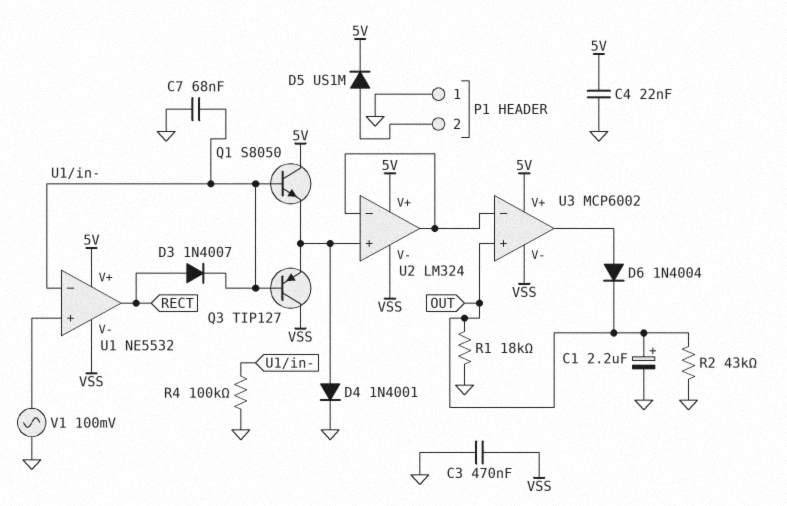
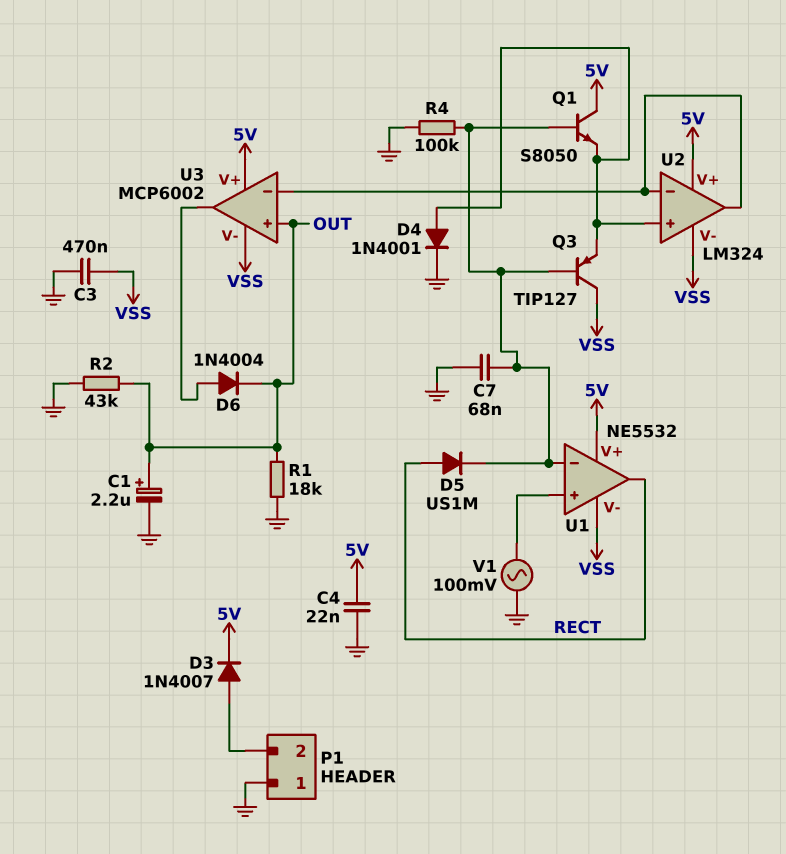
D3: diode 1N4007 (A RECT, K U1/in-) -> diode 1N4007 (A P1/2, K 5V)
D5: diode US1M (A P1/2, K 5V) -> diode US1M (A RECT, K U1/in-)

